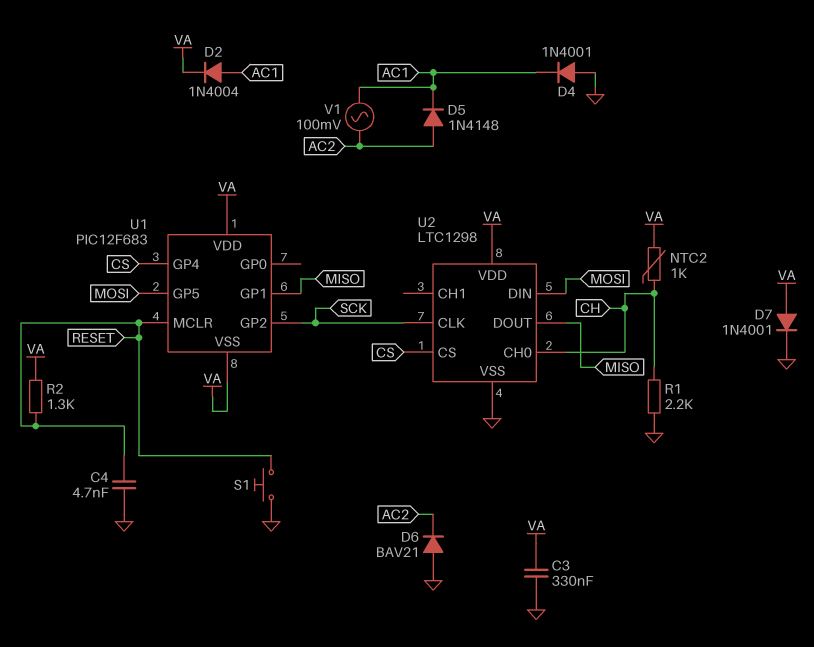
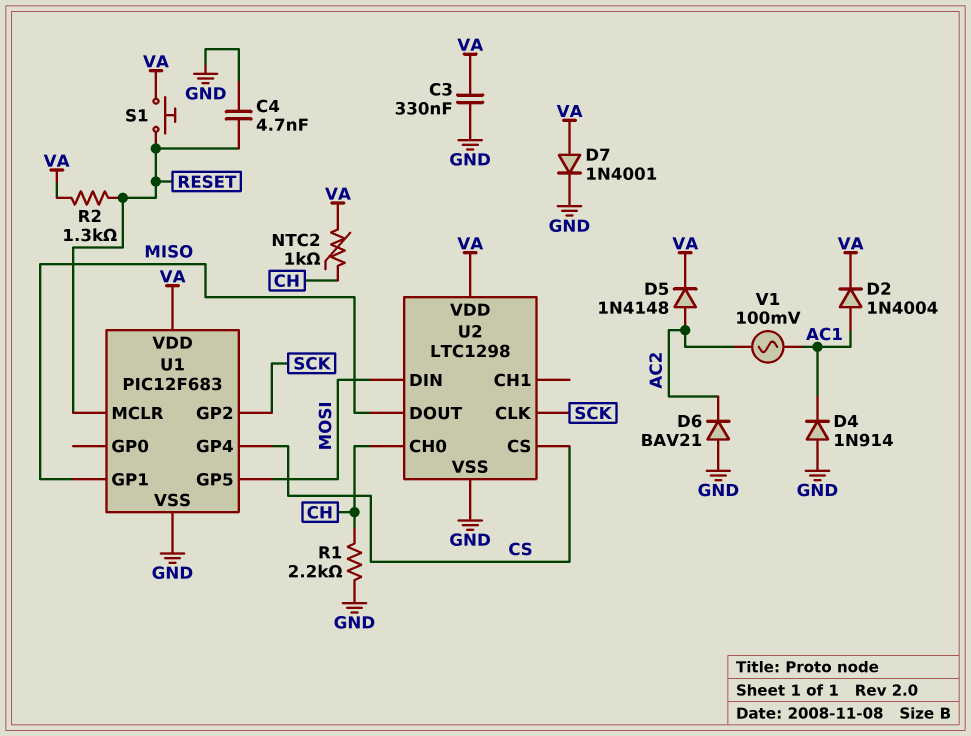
D4: diode 1N4001 (A GND, K AC1) -> diode 1N914 (A GND, K AC1)
D5: diode 1N4148 (A AC2, K AC1) -> diode 1N4148 (A AC2, K VA)
S1: button (GND, RESET) -> button (RESET, VA)
U1 pin VSS: VA -> GND

